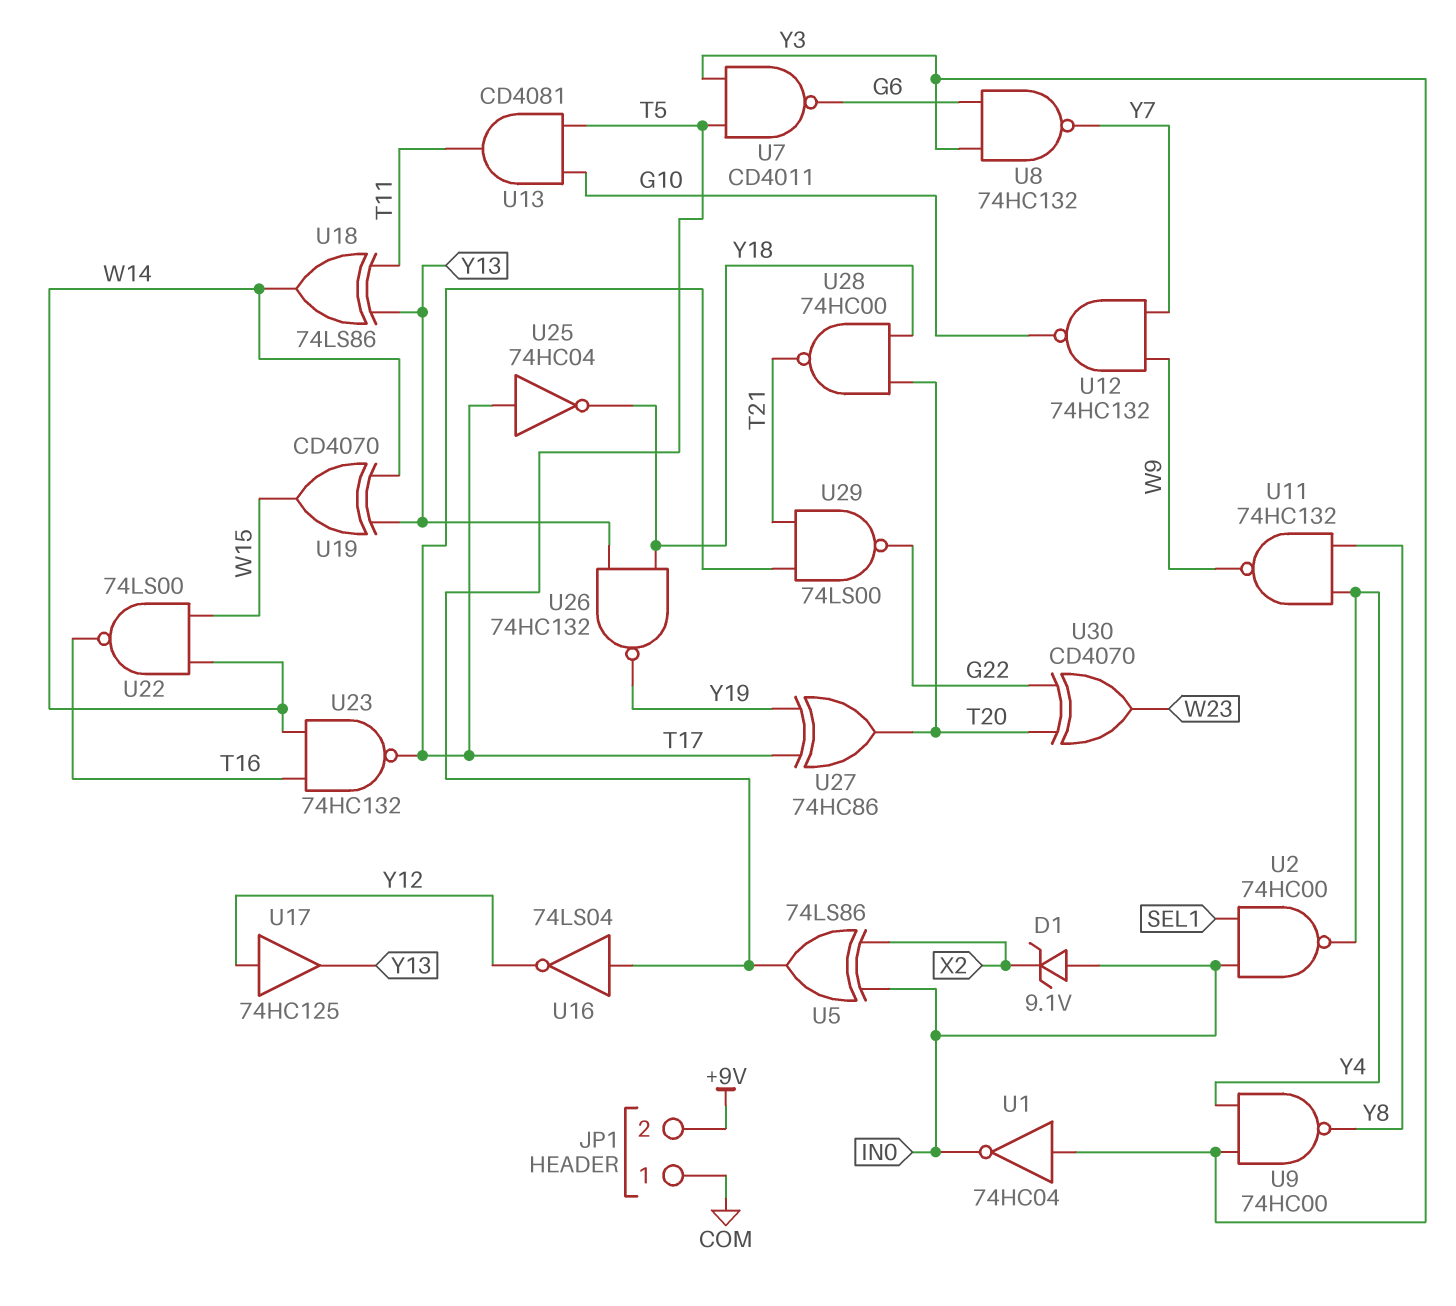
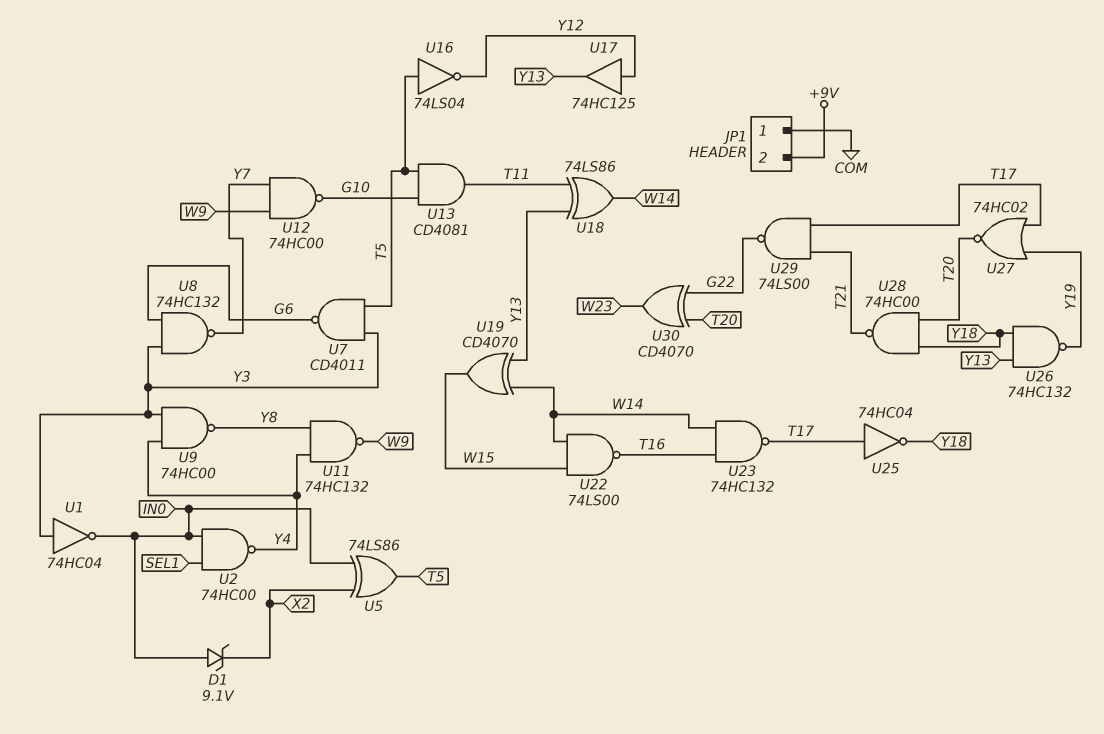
U12: NAND 74HC132 (in W9, in Y7, out G10) -> NAND 74HC00 (in W9, in Y7, out G10)
U27: XOR 74HC86 (in T17, in Y19, out T20) -> NOR 74HC02 (in T17, in Y19, out T20)

